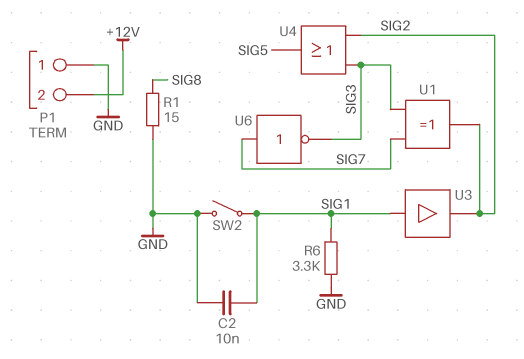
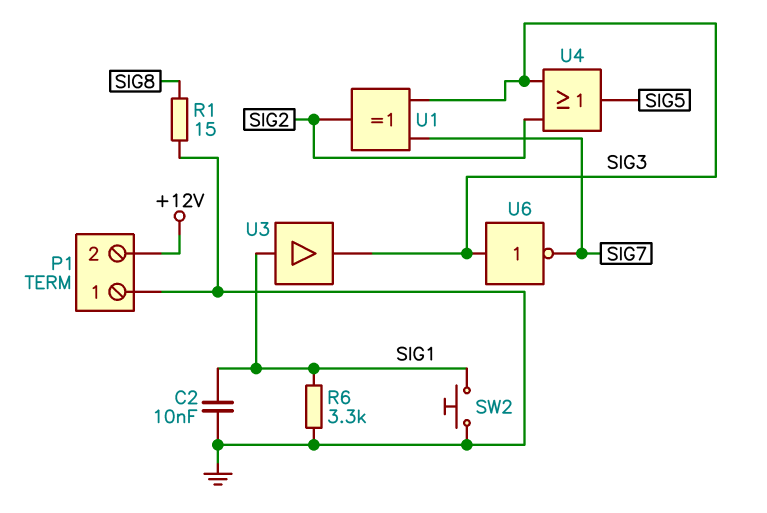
SW2: switch (GND, SIG1) -> button (GND, SIG1)
U3: buffer (in SIG1, out SIG2) -> buffer (in SIG1, out SIG3)
U6: NOT (in SIG7, out SIG3) -> NOT (in SIG3, out SIG7)

